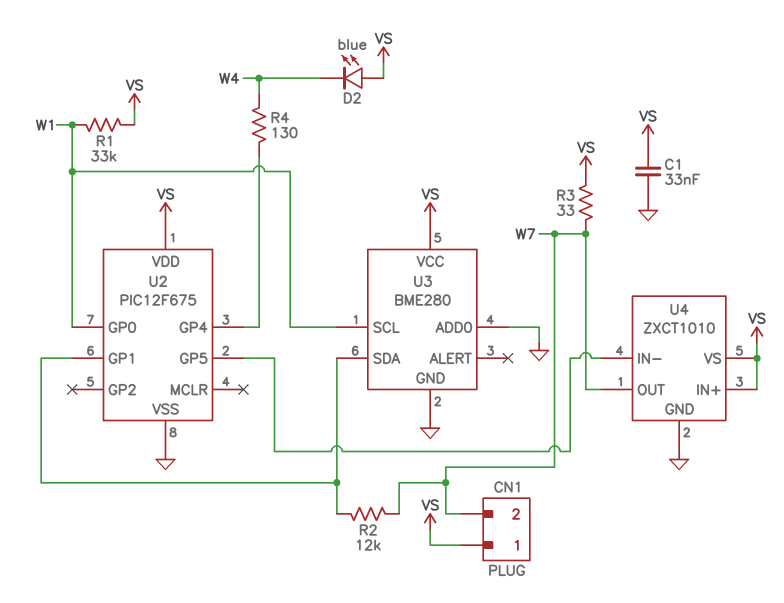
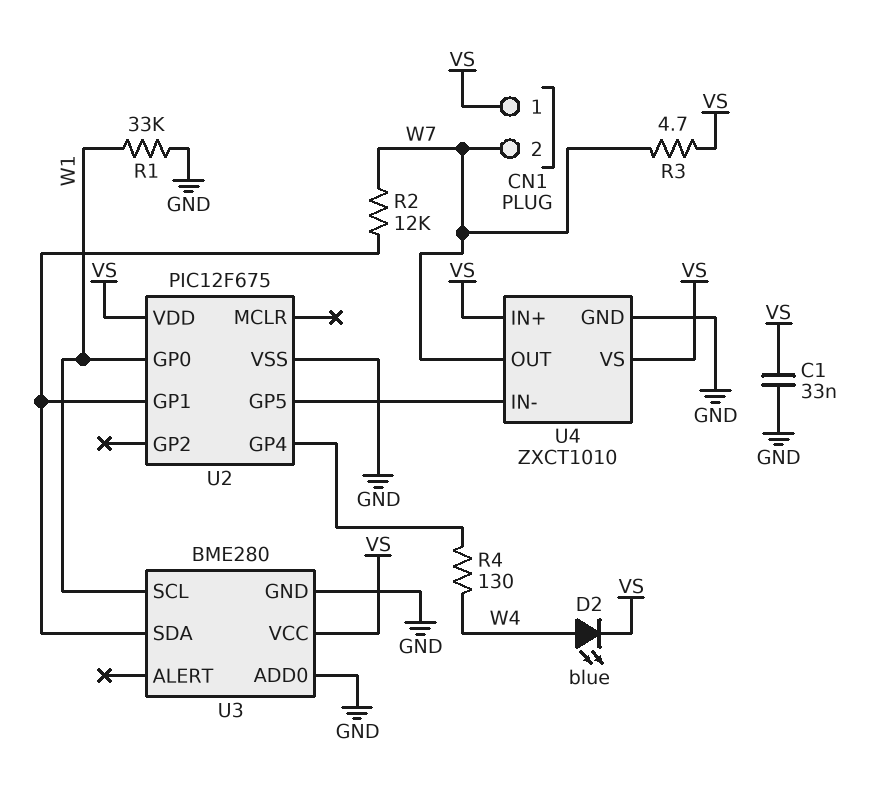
D2: LED blue (A VS, K W4) -> LED blue (A W4, K VS)
R1: 33k (VS, W1) -> 33k (GND, W1)
R3: 33 (VS, W7) -> 4.7 (VS, W7)

